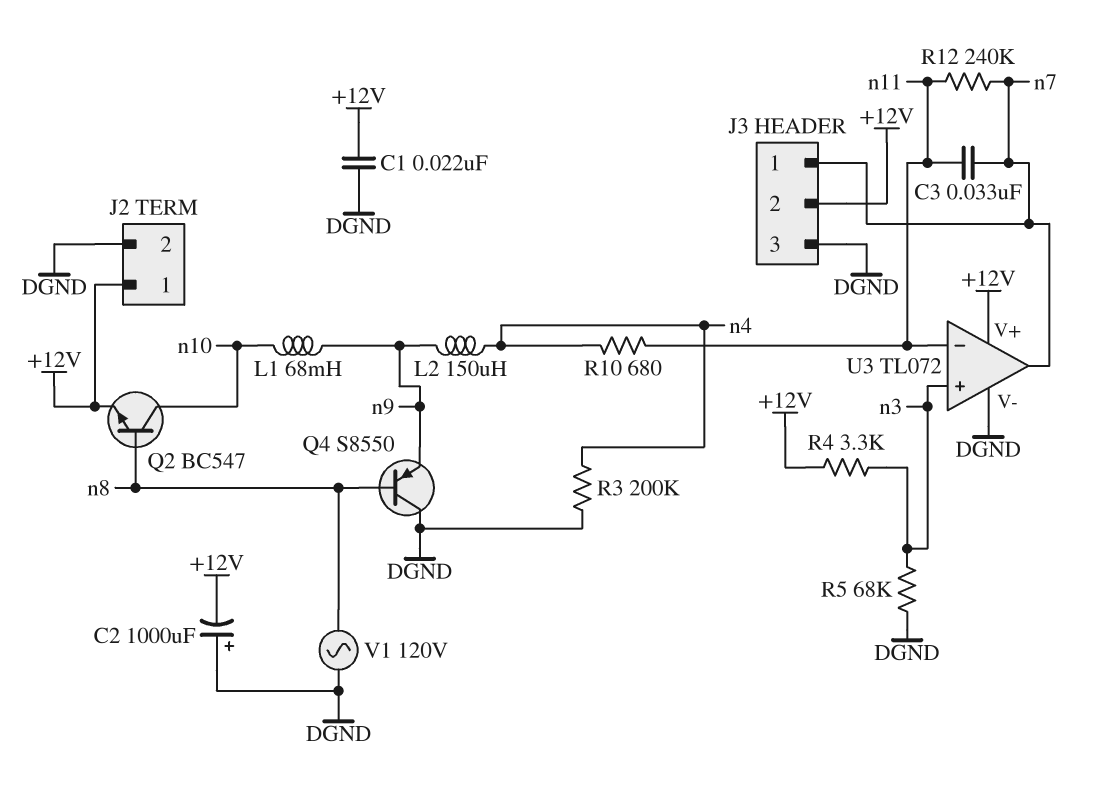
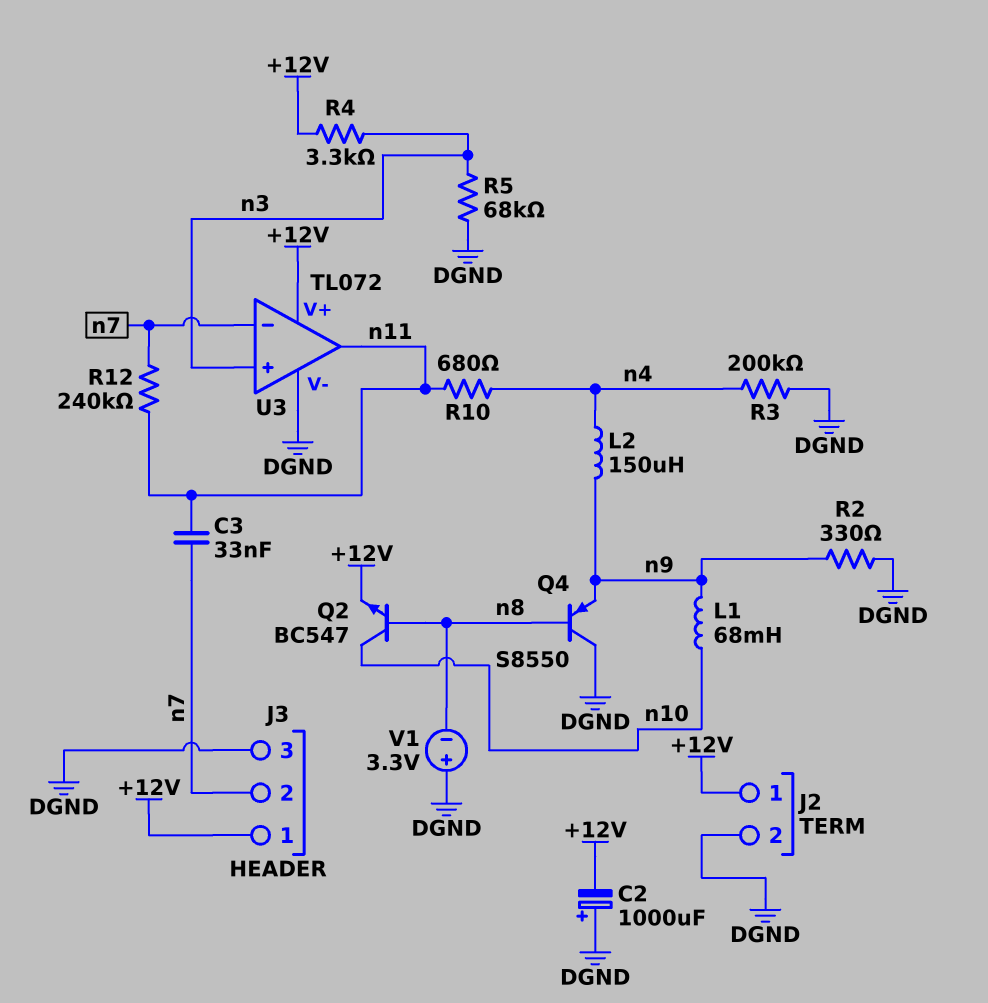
C1: 22nF (+12V, DGND) -> none
J3 pin 1: n7 -> +12V
J3 pin 2: +12V -> n7
R2: none -> 330 (DGND, n9)
U3 pin in-: n11 -> n7
U3 pin out: n7 -> n11
V1: AC 120V (DGND, n8) -> 3.3V (plus DGND, minus n8)

